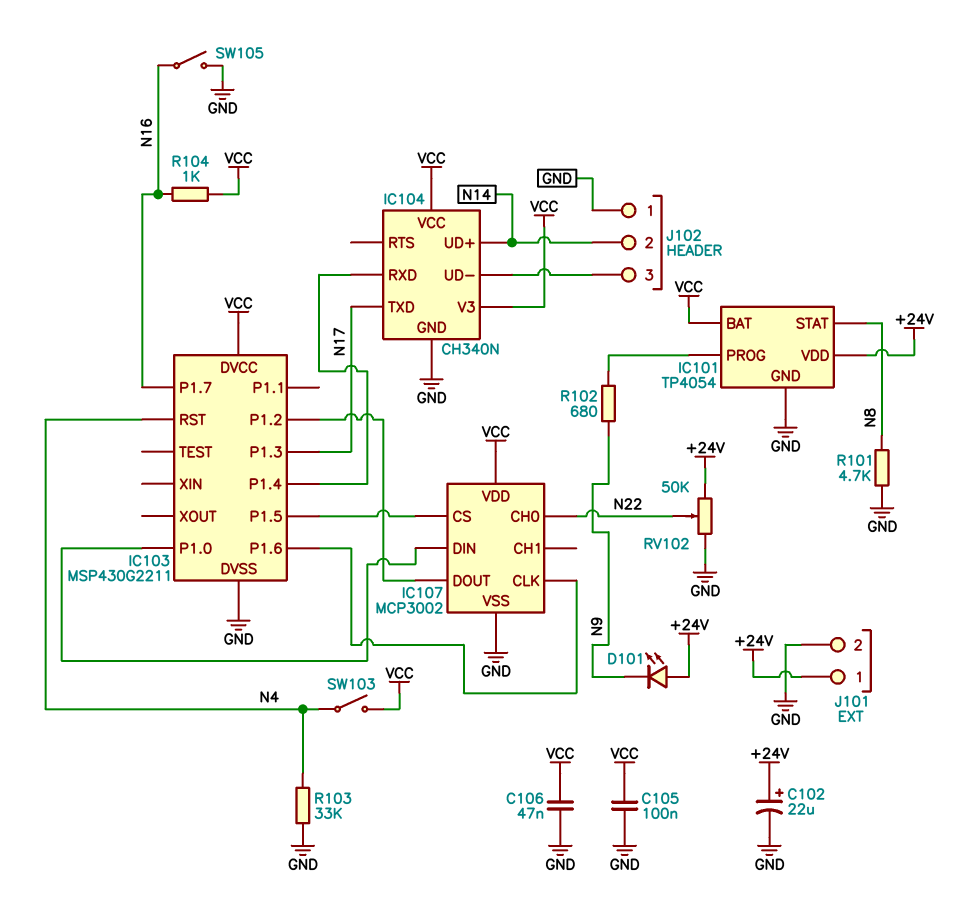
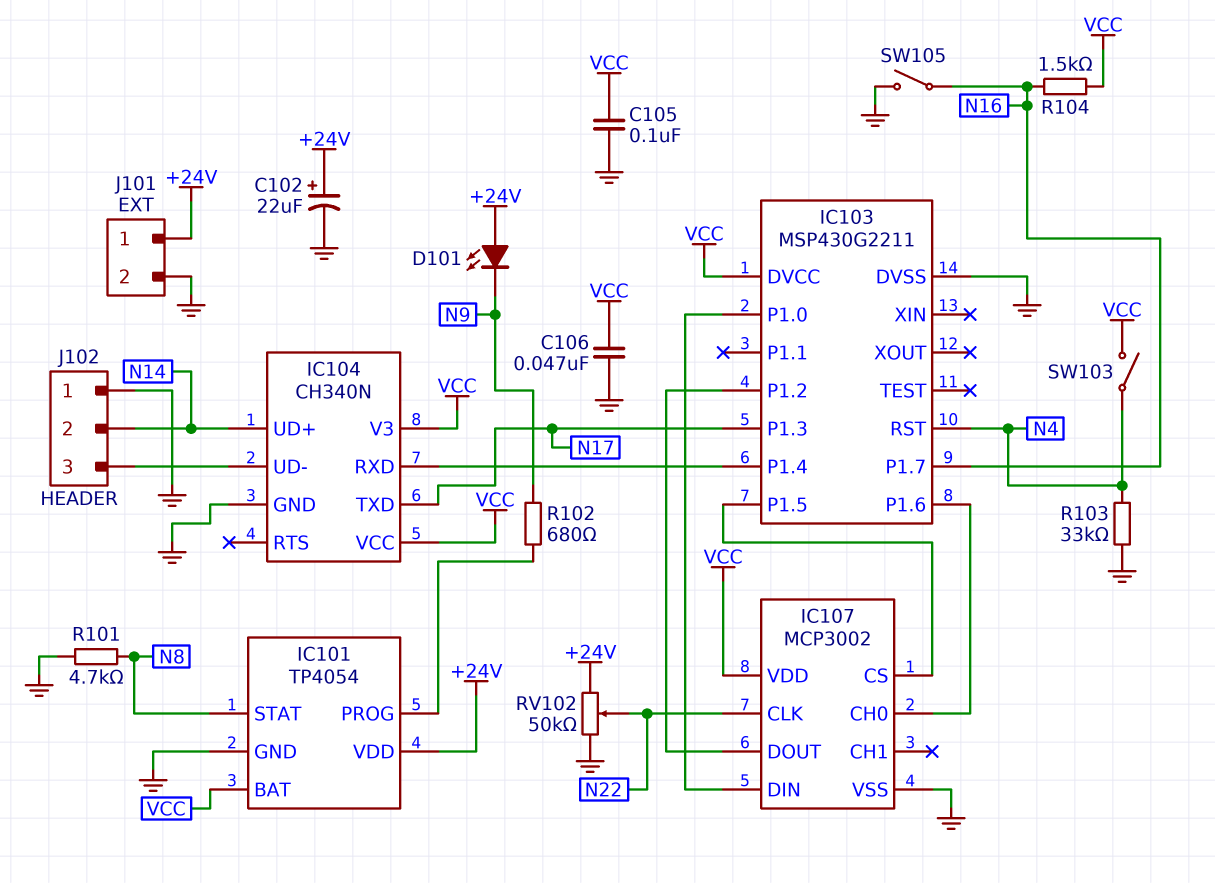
IC107 pin CH0: N22 -> IC103/P1.6
IC107 pin CLK: IC103/P1.6 -> N22
R104: 1k (N16, VCC) -> 1.5k (N16, VCC)

